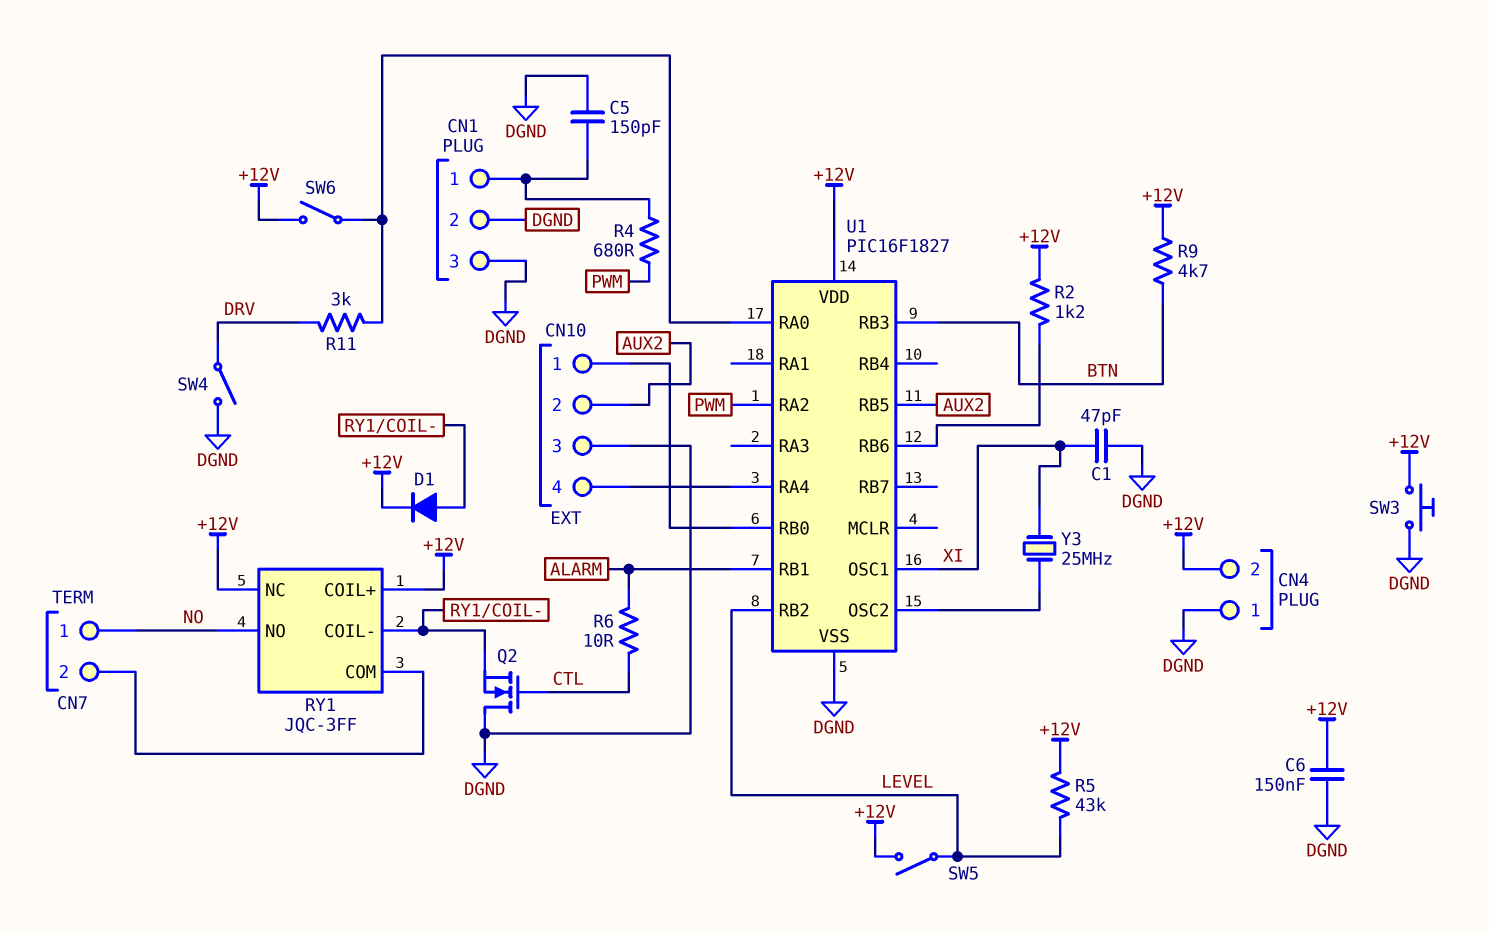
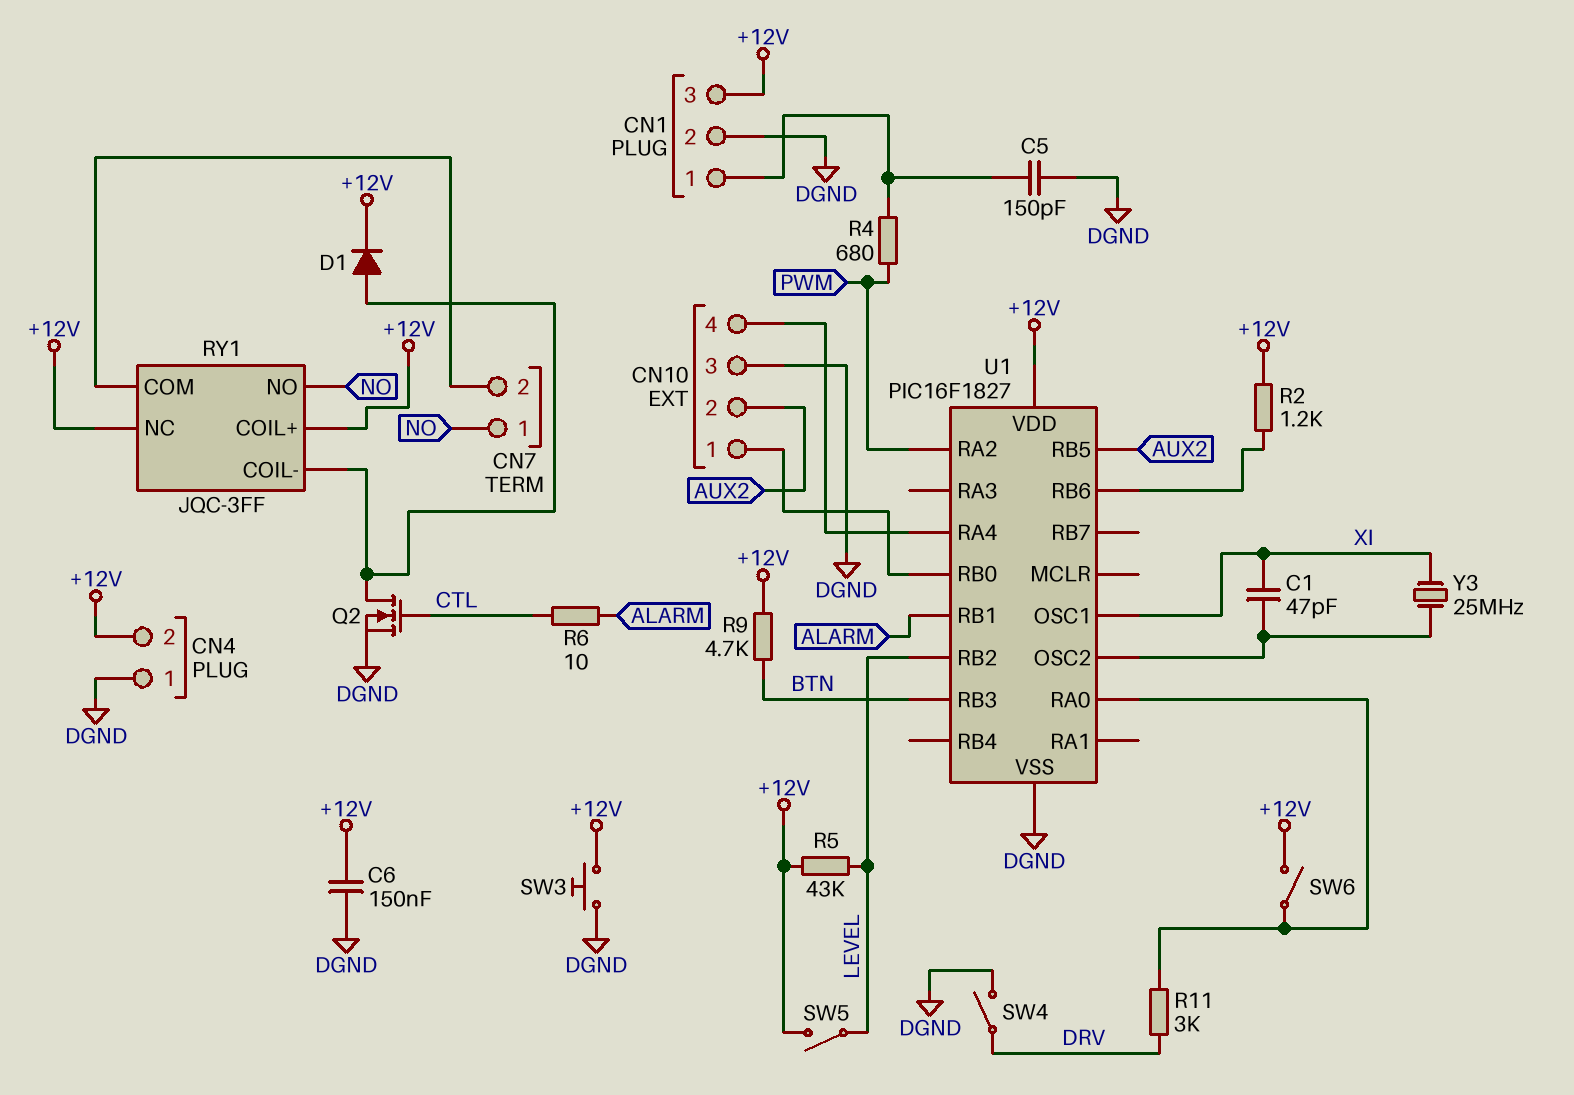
C1: 47pF (DGND, XI) -> 47pF (U1/OSC2, XI)
CN1 pin 3: DGND -> +12V
Q2: NMOS (G CTL, D DGND, S RY1/COIL-) -> NMOS (G CTL, D RY1/COIL-, S DGND)

